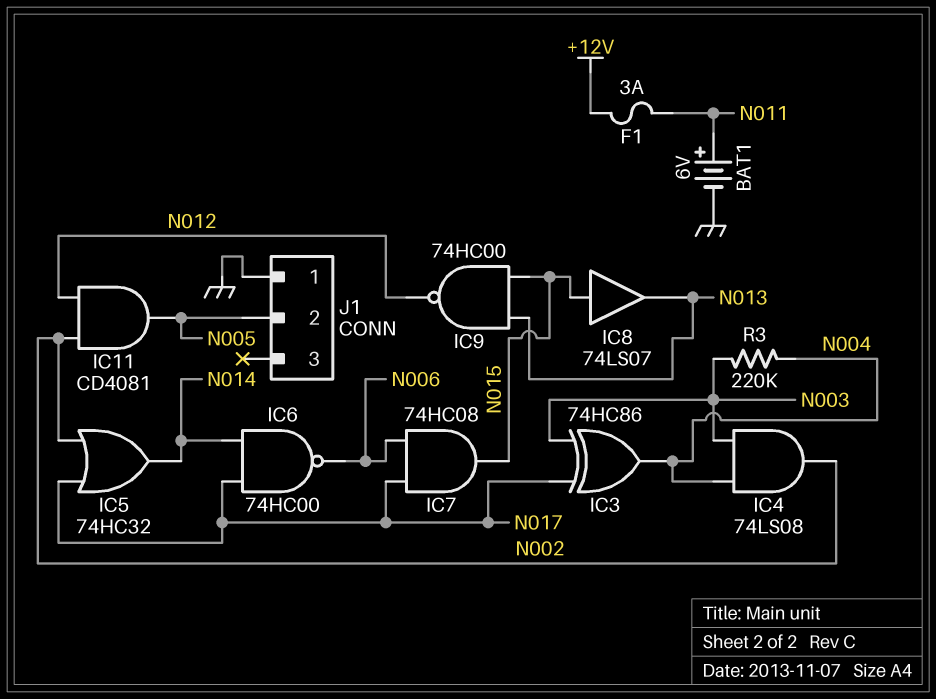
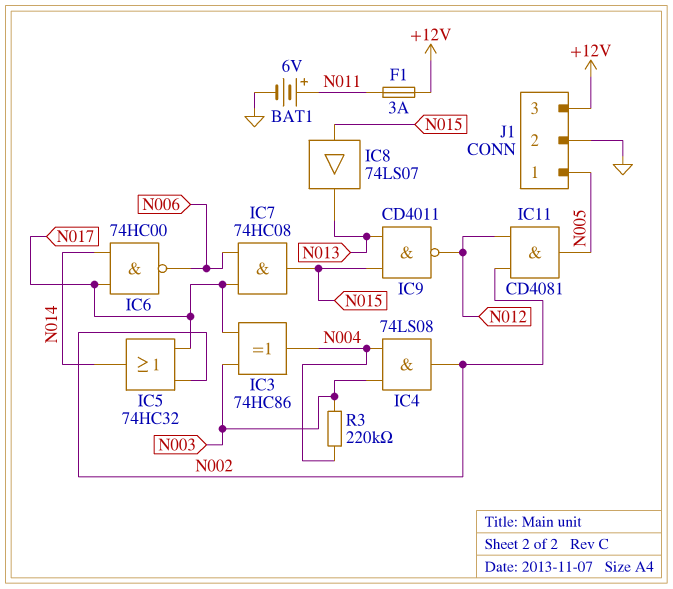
IC9: NAND 74HC00 (in N013, in N015, out N012) -> NAND CD4011 (in N013, in N015, out N012)
J1 pin 1: GND -> N005
J1 pin 2: N005 -> GND
J1 pin 3: none -> +12V

